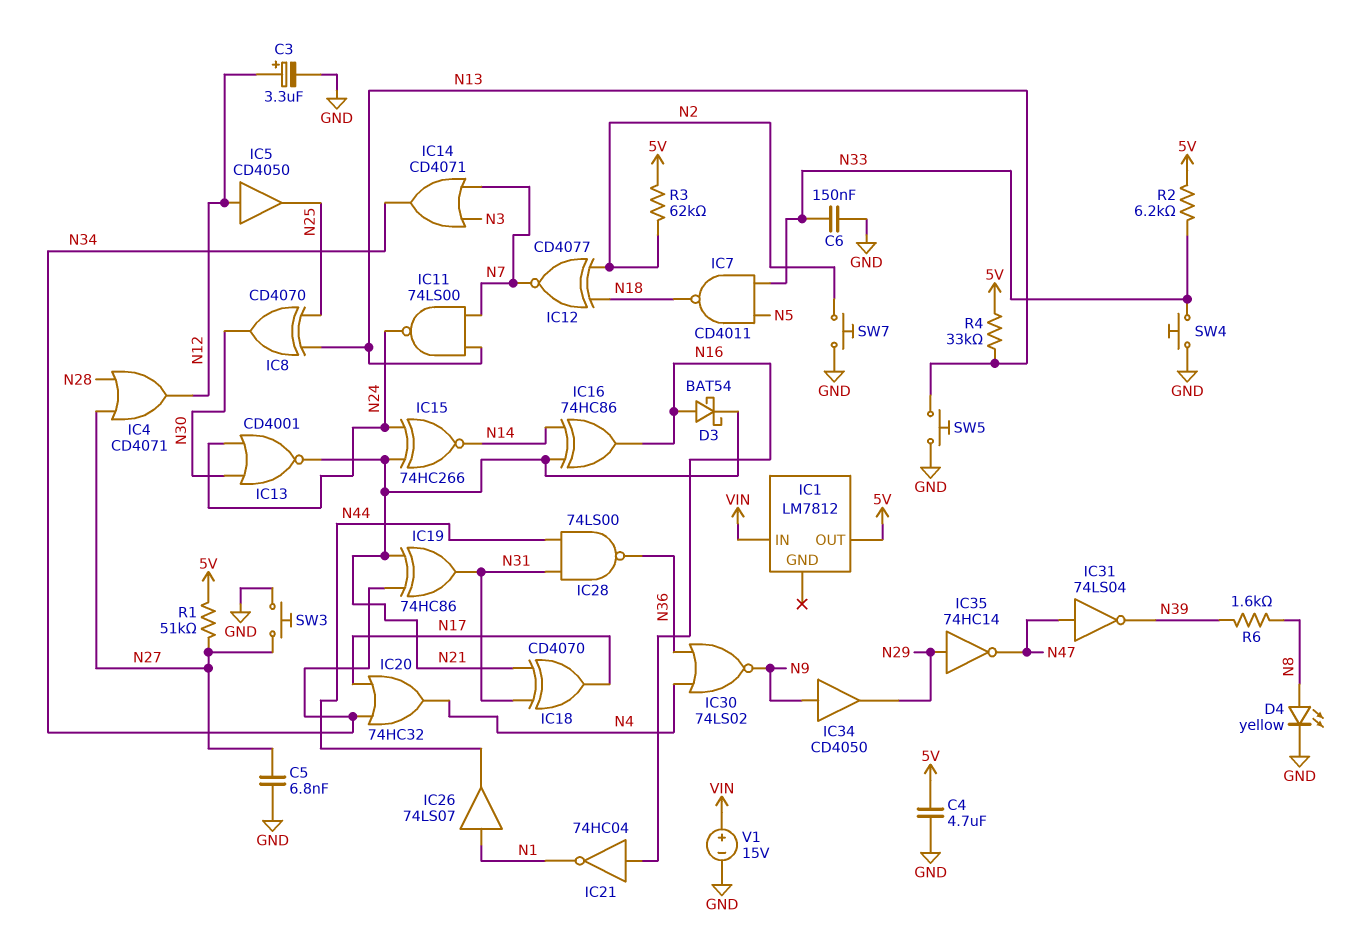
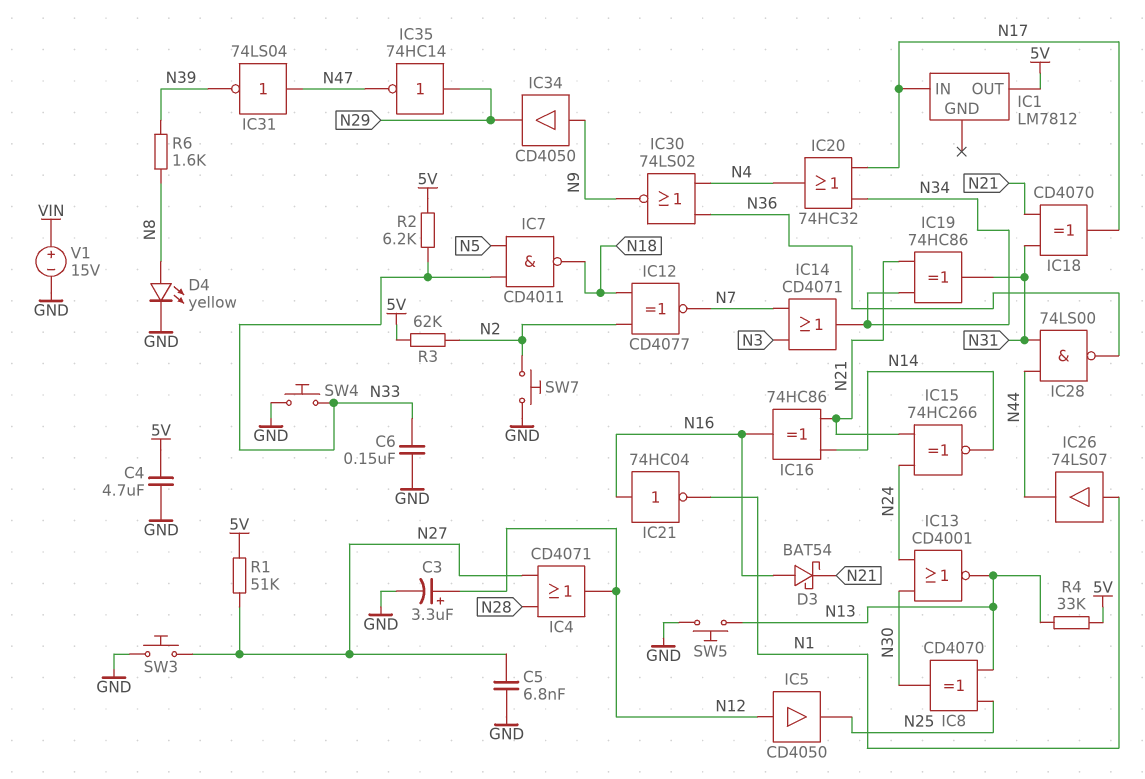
IC1 pin IN: VIN -> N17
IC11: NAND 74LS00 (in N7, in N13, out N24) -> none
IC13: NOR CD4001 (in N24, in N30, out N21) -> NOR CD4001 (in N24, in N30, out N13)

